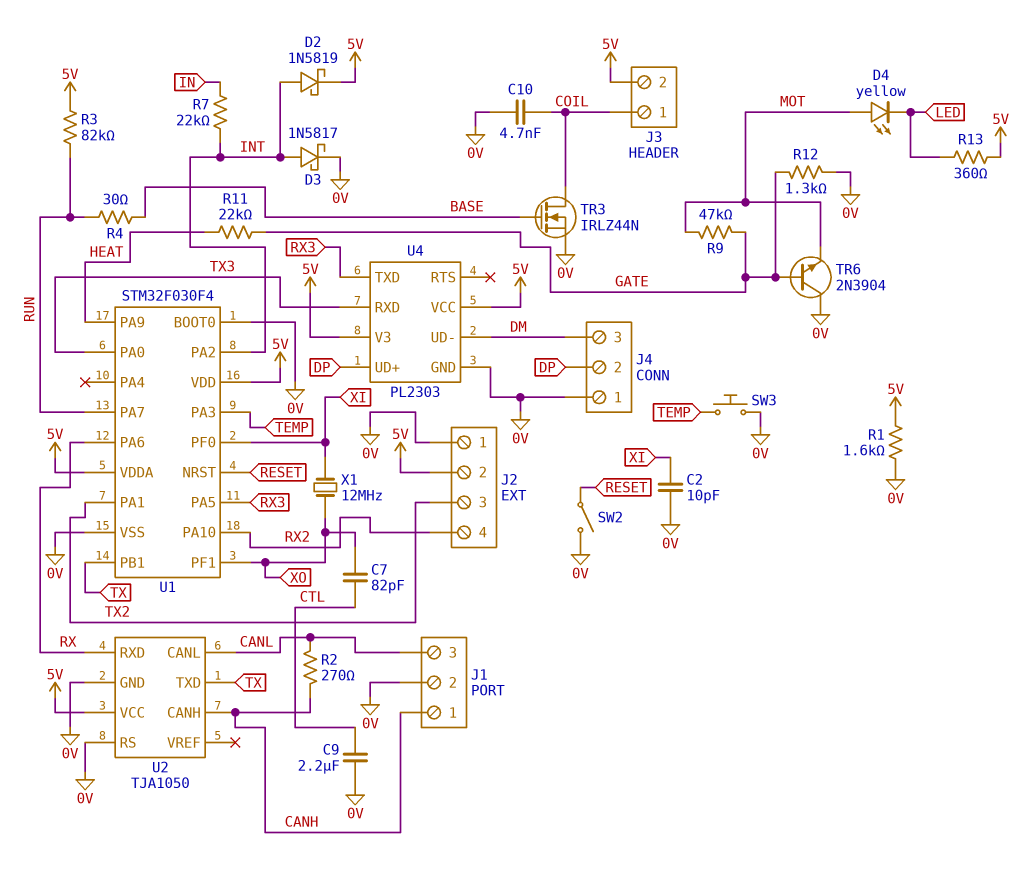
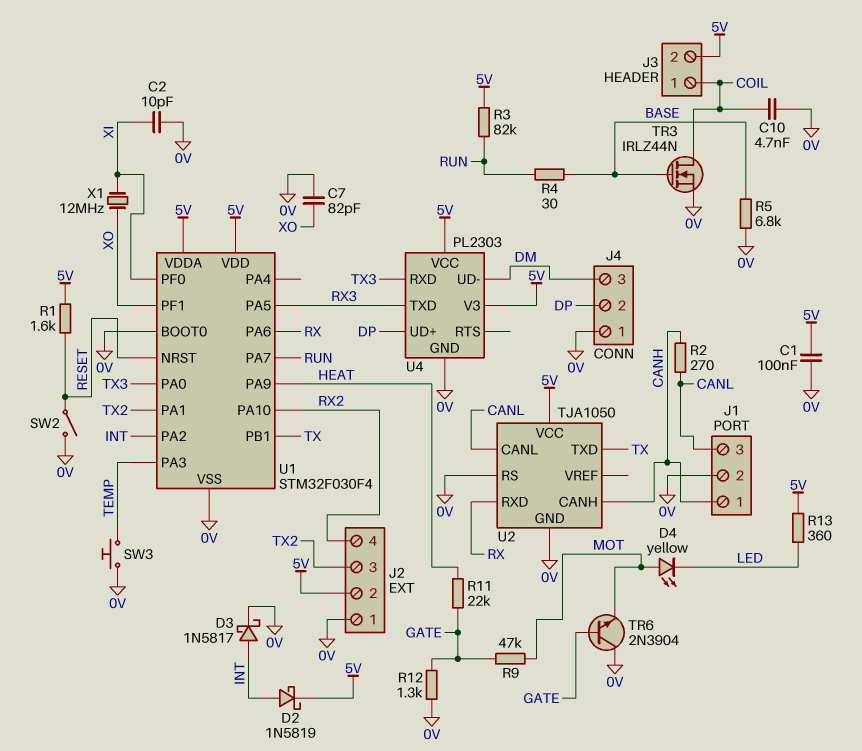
C1: none -> 100nF (0V, 5V)
C7: 82pF (CTL, XO) -> 82pF (0V, XO)
C9: 2.2uF (0V, CTL) -> none
R1: 1.6k (0V, 5V) -> 1.6k (5V, RESET)
R5: none -> 6.8k (0V, BASE)
R7: 22k (IN, INT) -> none

